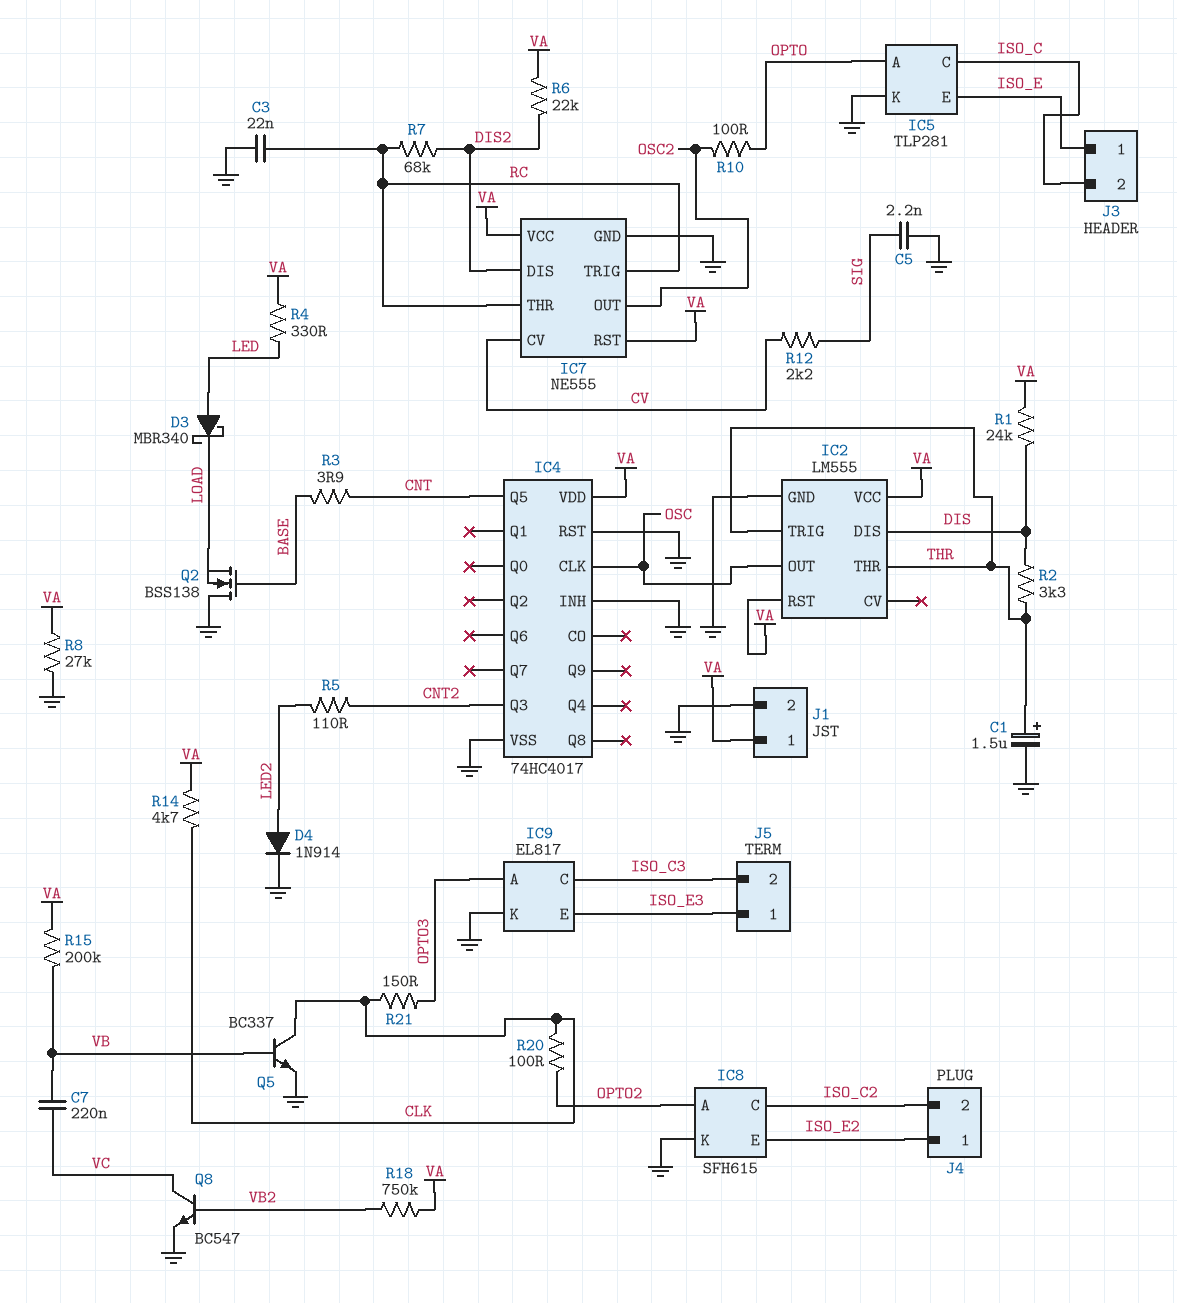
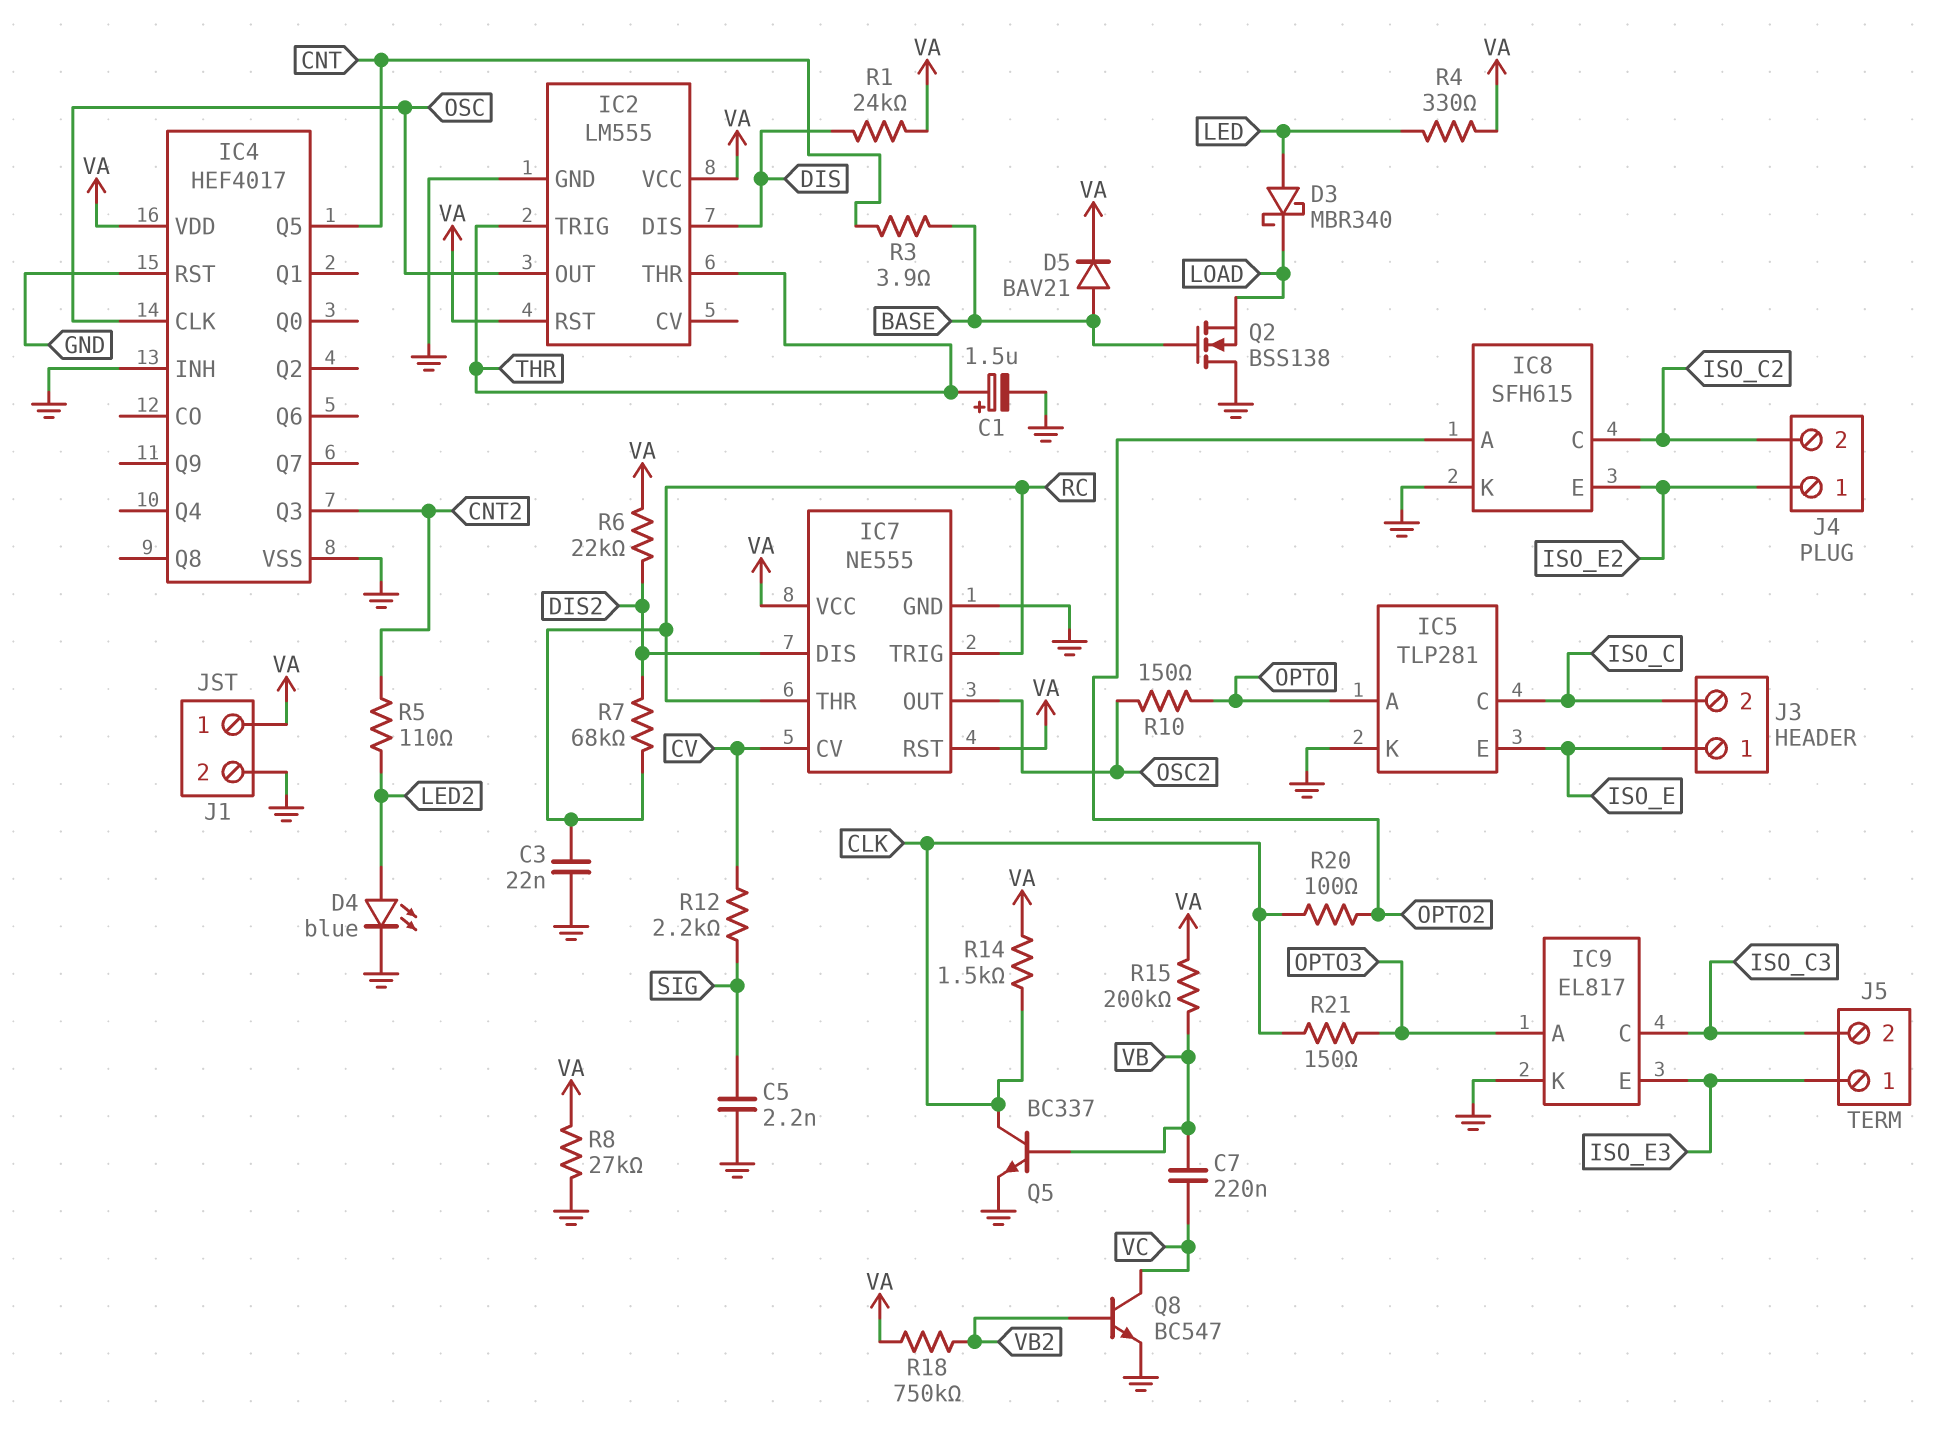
D4: diode 1N914 (A LED2, K GND) -> LED blue (A LED2, K GND)
D5: none -> diode BAV21 (A BASE, K VA)
IC4: 74HC4017 -> HEF4017
R2: 3.3k (DIS, THR) -> none
R10: 100 (OPTO, OSC2) -> 150 (OPTO, OSC2)
R14: 4.7k (CLK, VA) -> 1.5k (CLK, VA)

